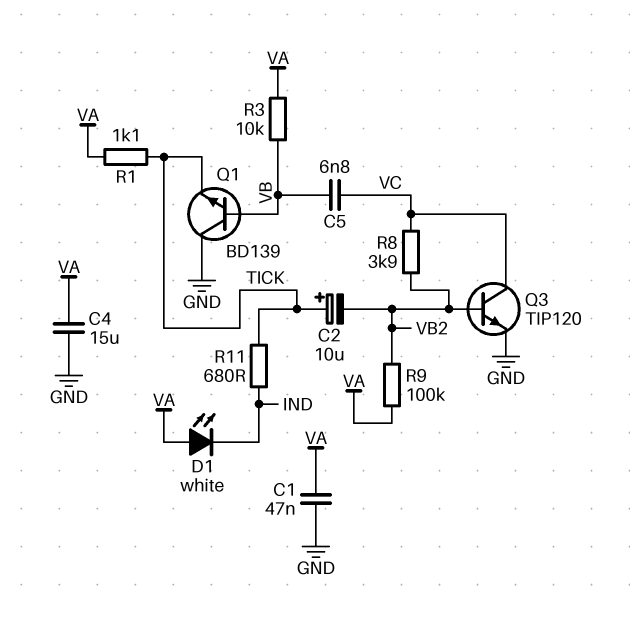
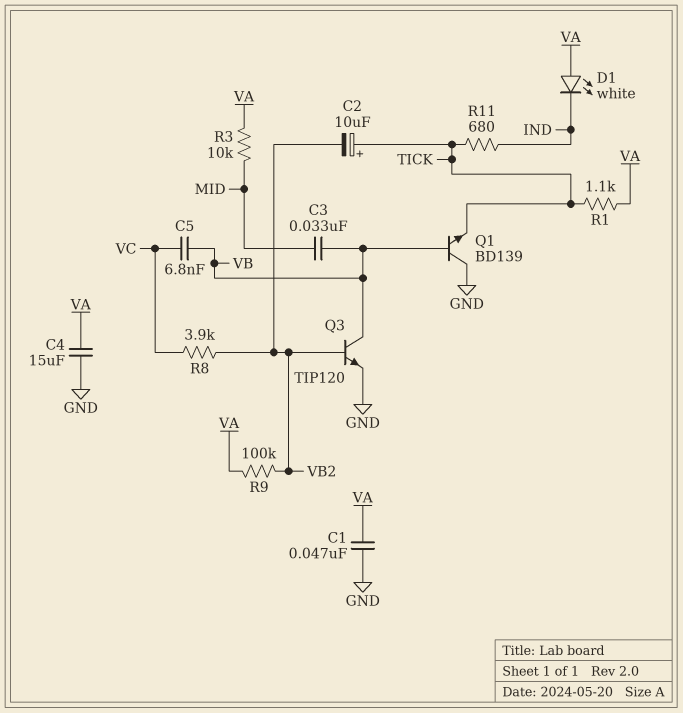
C3: none -> 33nF (MID, VB)
Q3: NPN TIP120 (B VB2, C VC, E GND) -> NPN TIP120 (B VB2, C VB, E GND)
R3: 10k (VA, VB) -> 10k (MID, VA)

